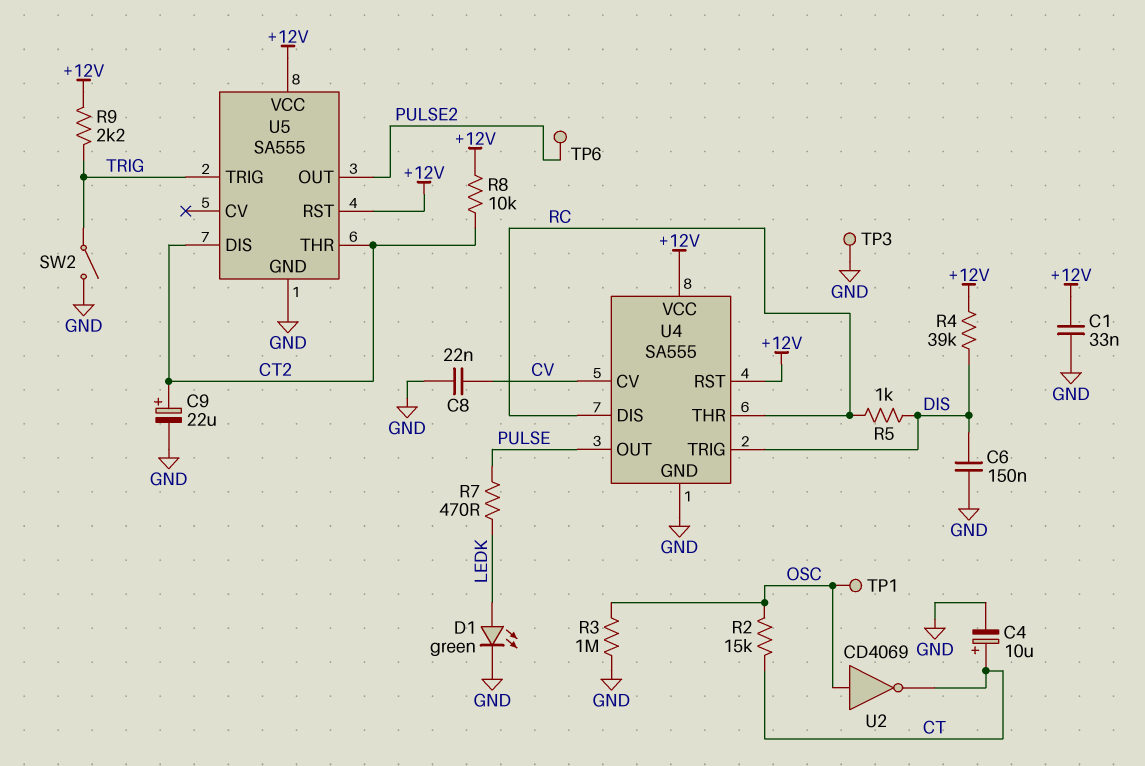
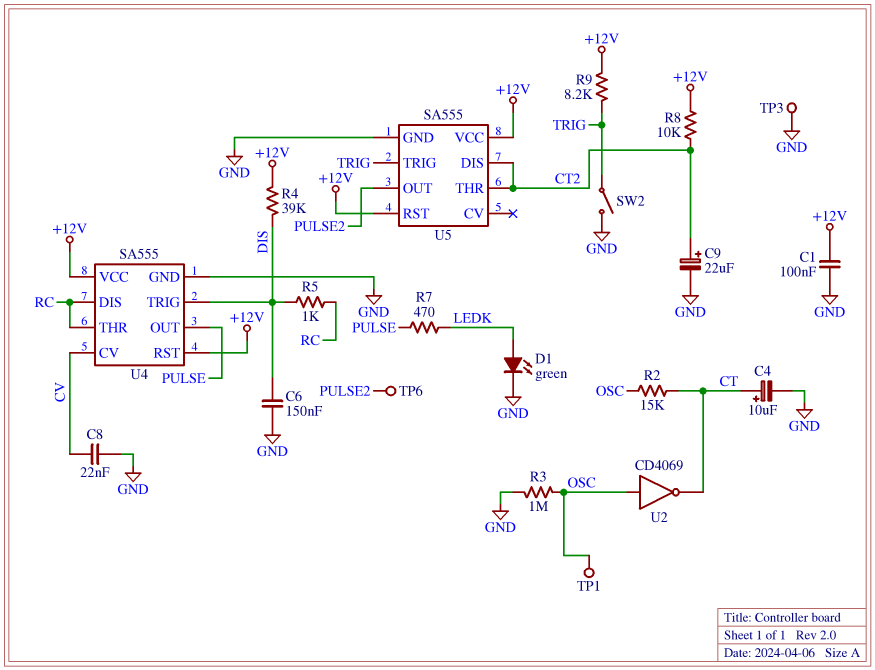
C1: 33nF (+12V, GND) -> 100nF (+12V, GND)
R9: 2.2k (+12V, TRIG) -> 8.2k (+12V, TRIG)

